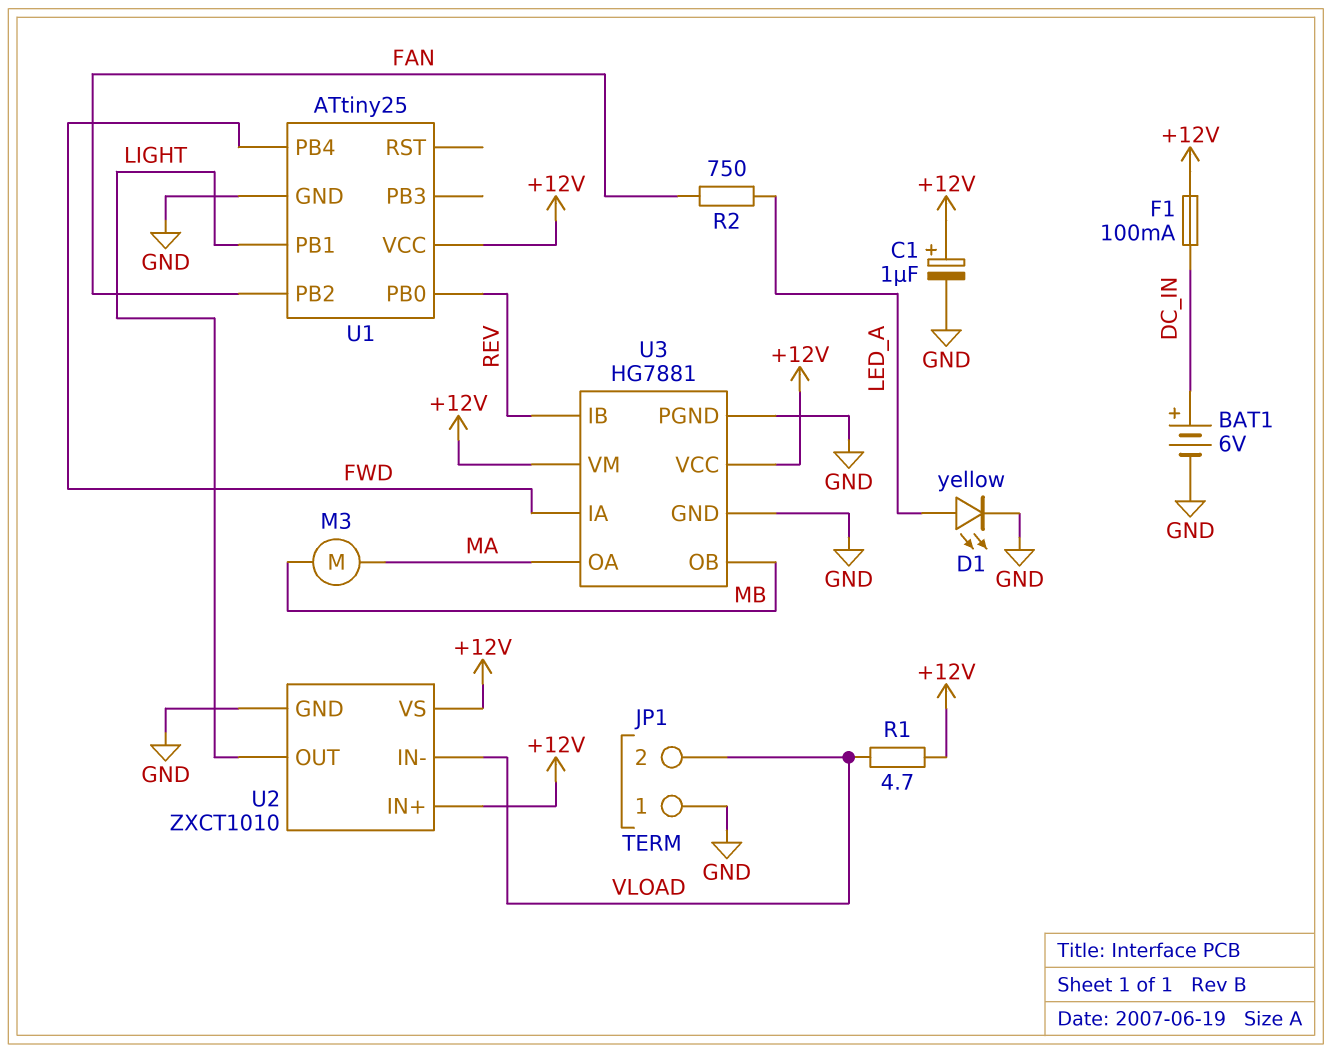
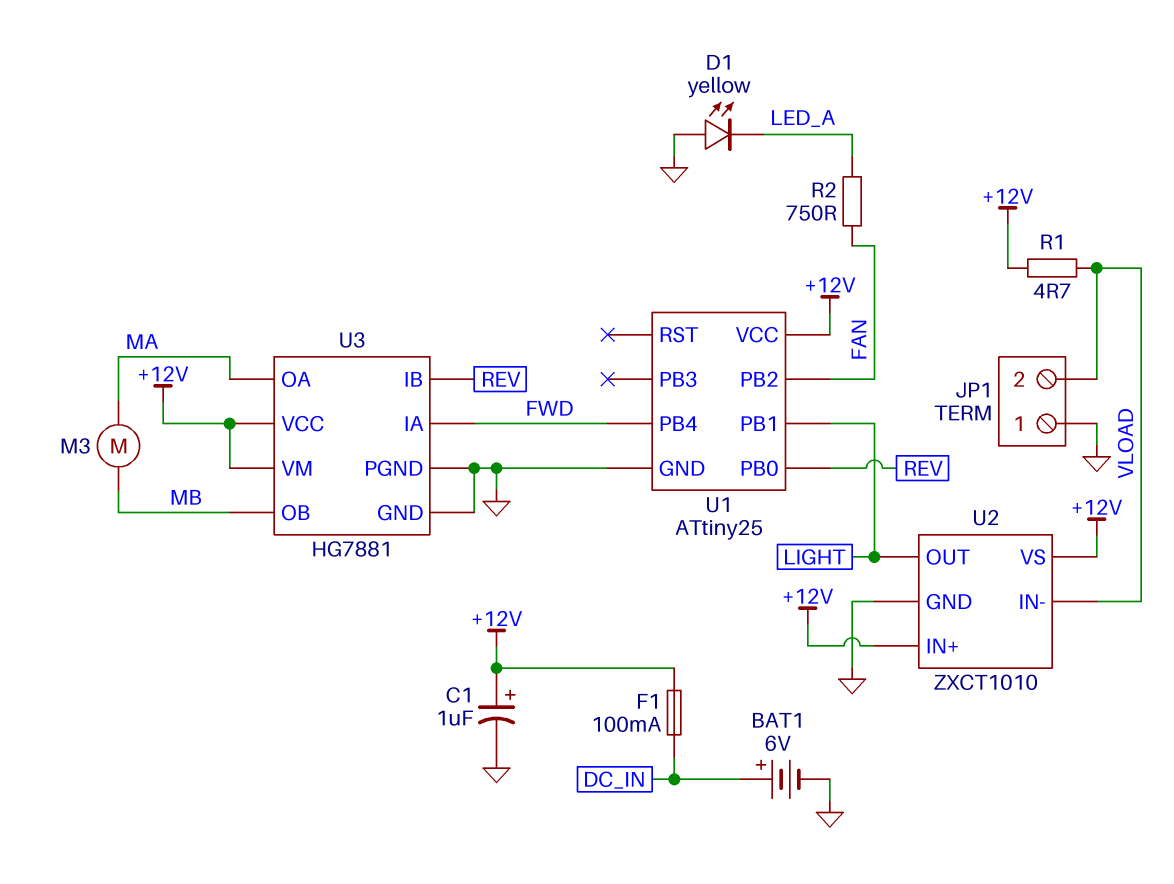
D1: LED yellow (A LED_A, K GND) -> LED yellow (A GND, K LED_A)

